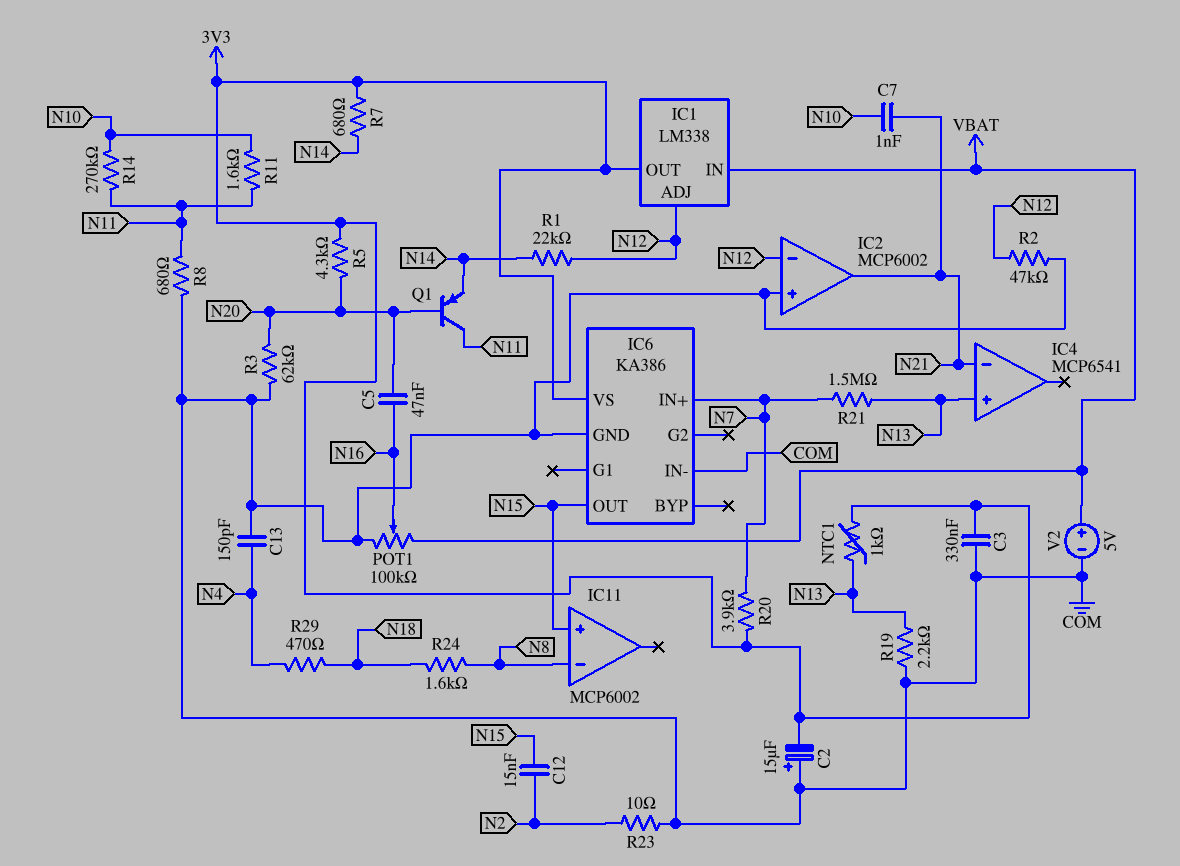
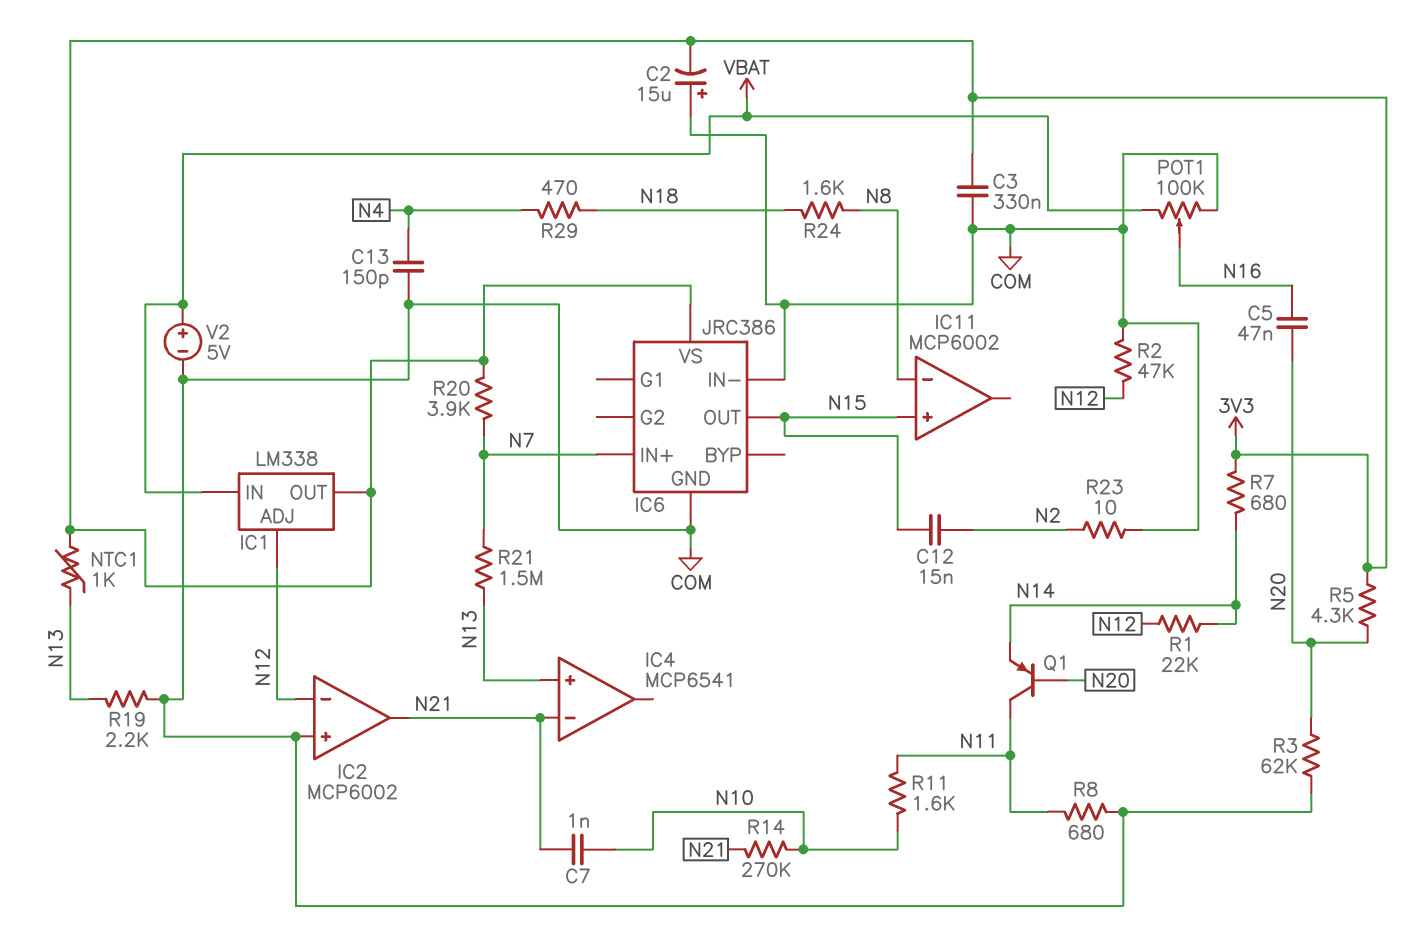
IC6: KA386 -> JRC386
R14: 270k (N10, N11) -> 270k (N10, N21)

